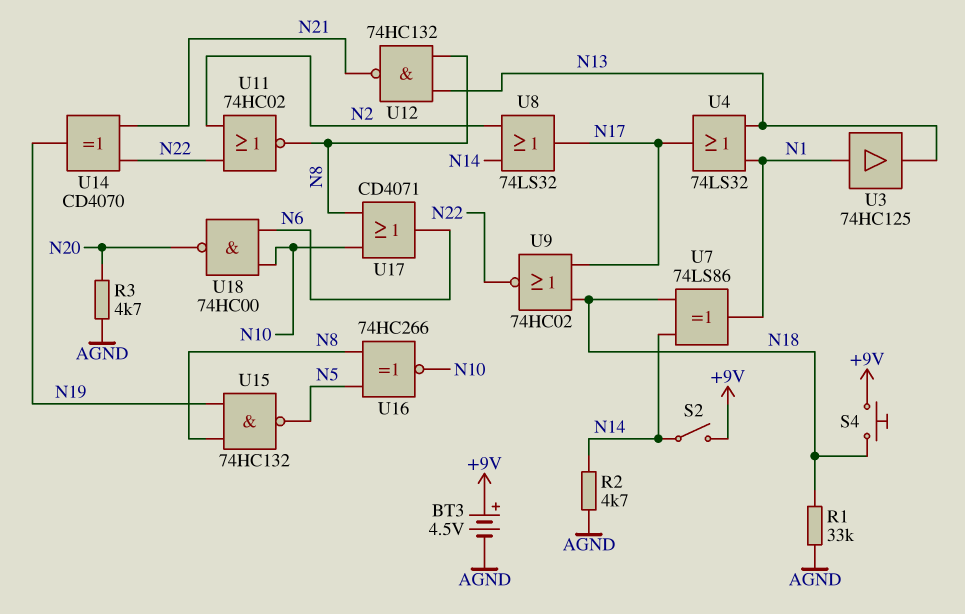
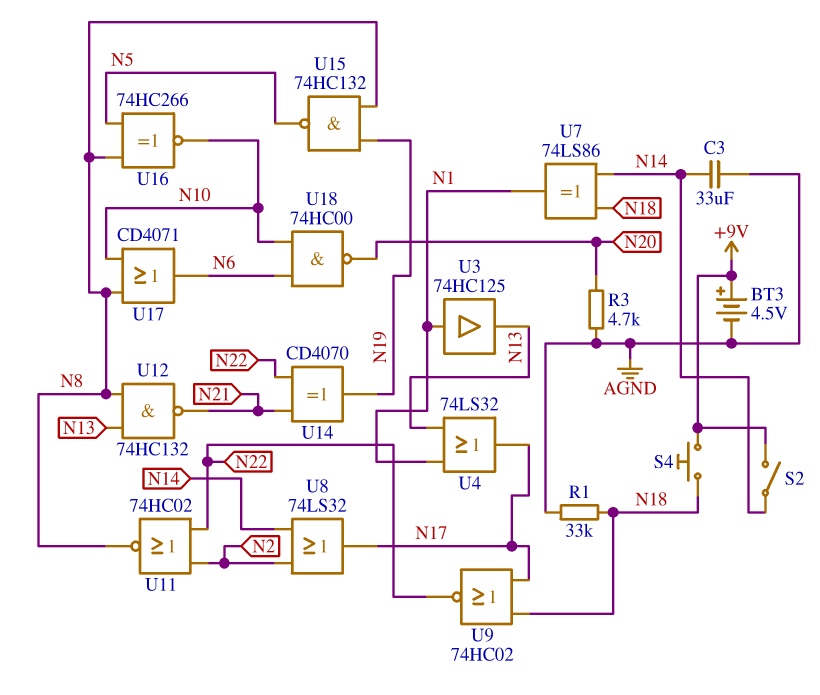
C3: none -> 33uF (AGND, N14)
R2: 4.7k (AGND, N14) -> none

